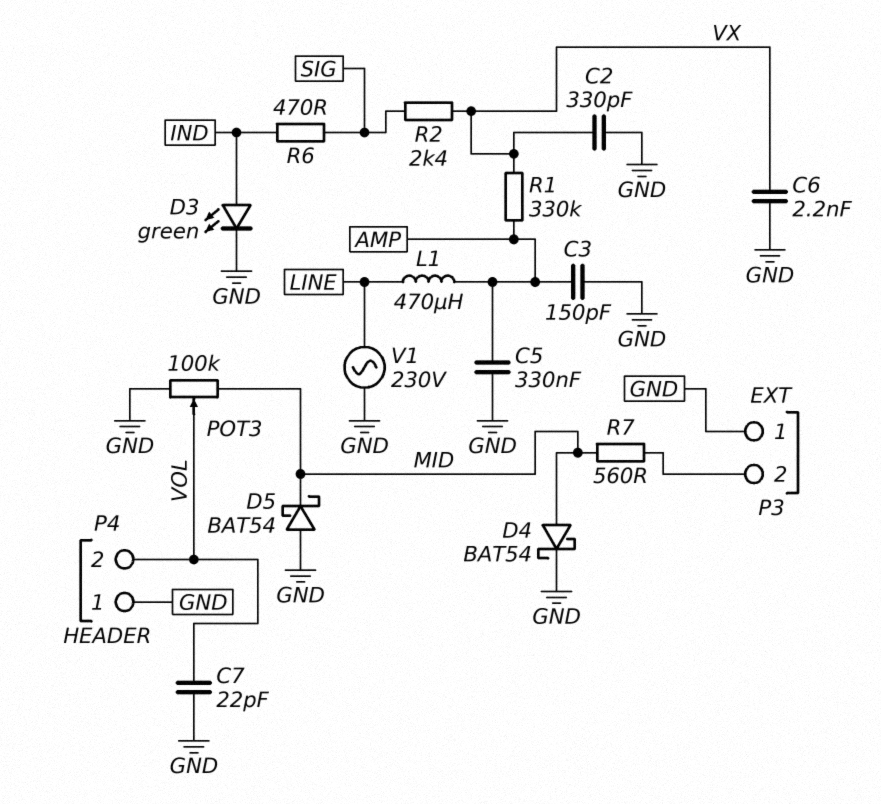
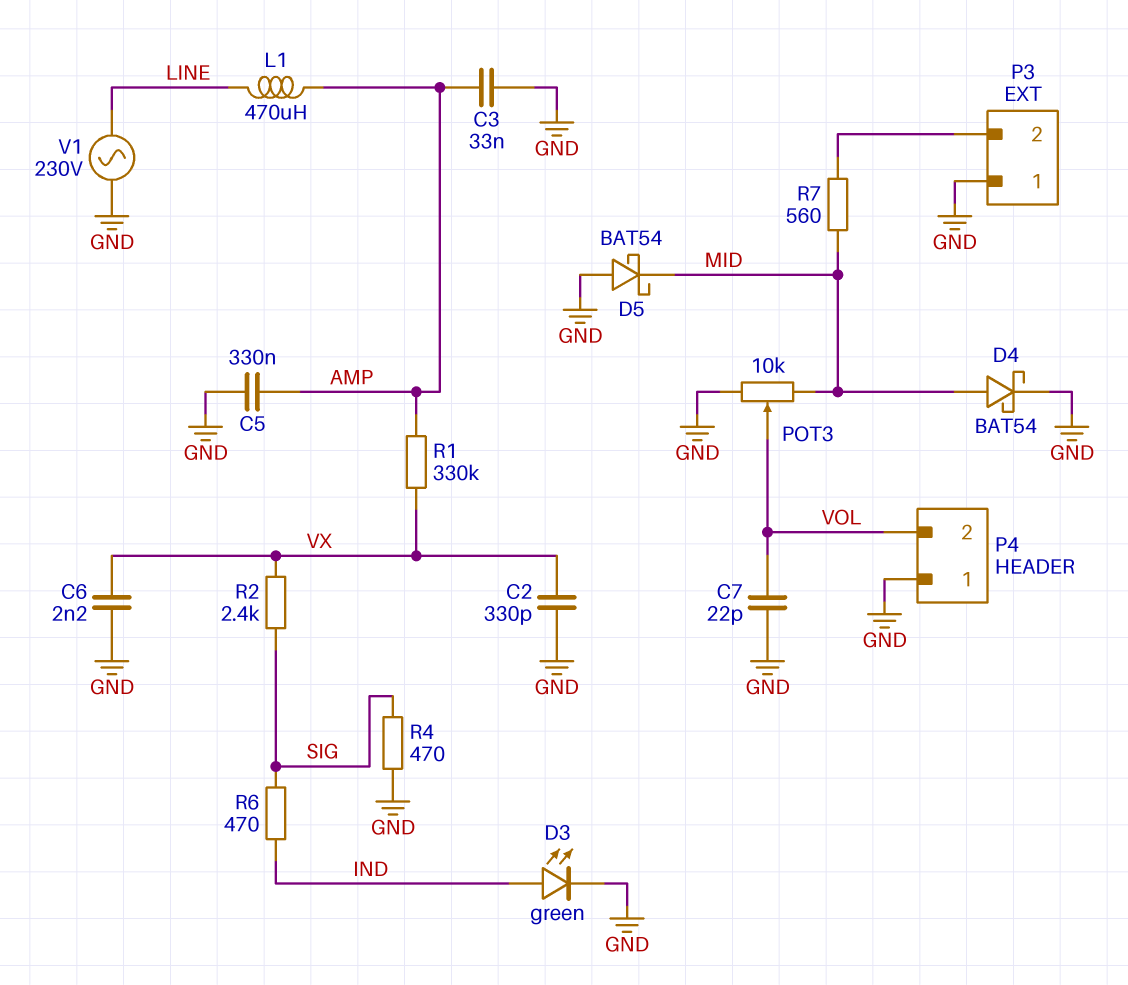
C3: 150pF (AMP, GND) -> 33nF (AMP, GND)
POT3: 100k (GND, MID, wiper VOL) -> 10k (GND, MID, wiper VOL)
R4: none -> 470 (GND, SIG)

